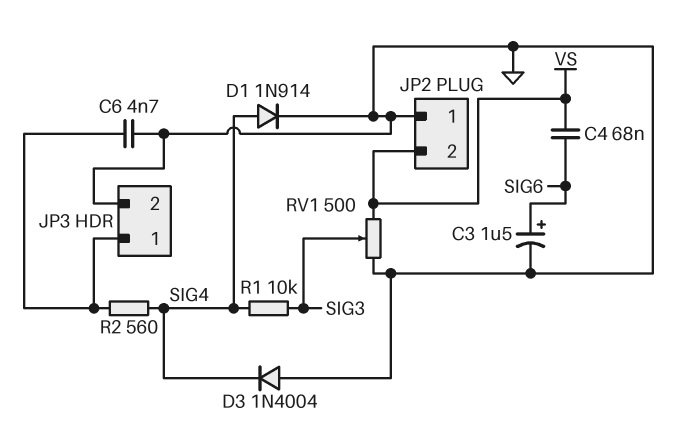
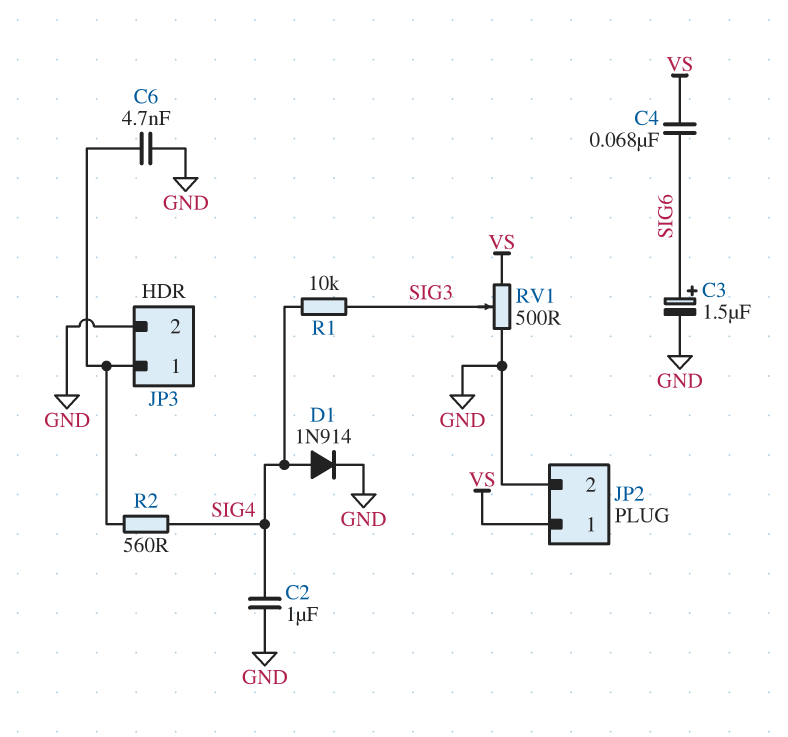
C2: none -> 1uF (GND, SIG4)
D3: diode 1N4004 (A GND, K SIG4) -> none
JP2 pin 1: GND -> VS
JP2 pin 2: VS -> GND

